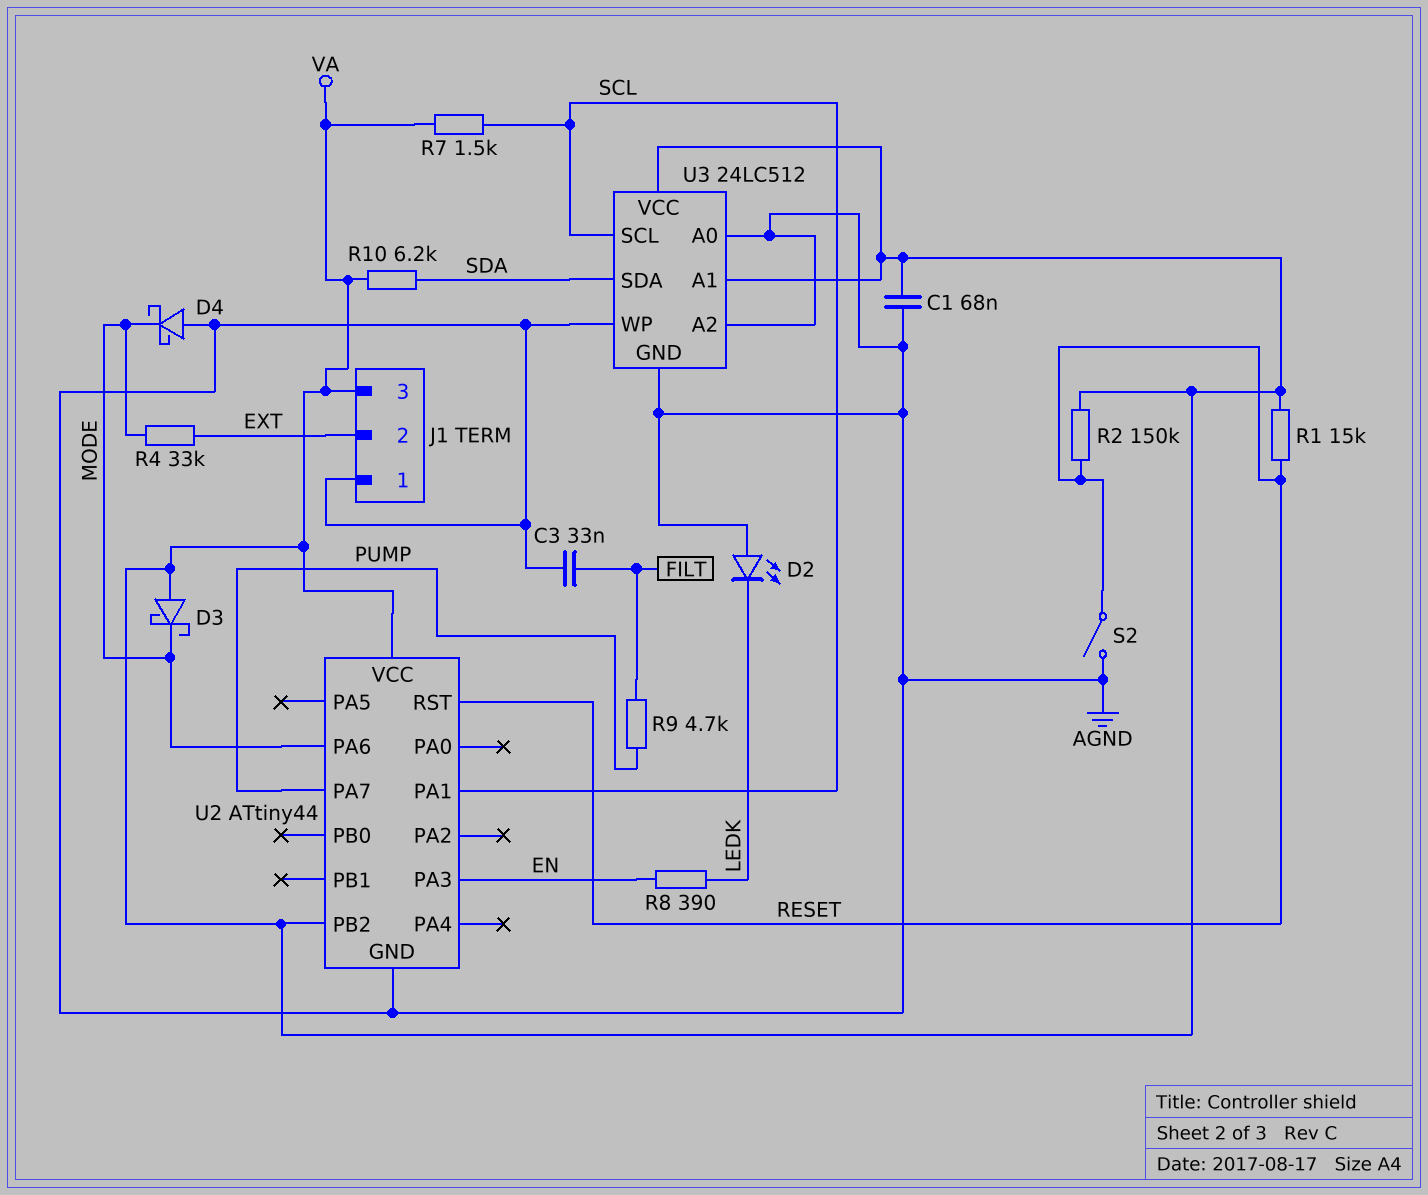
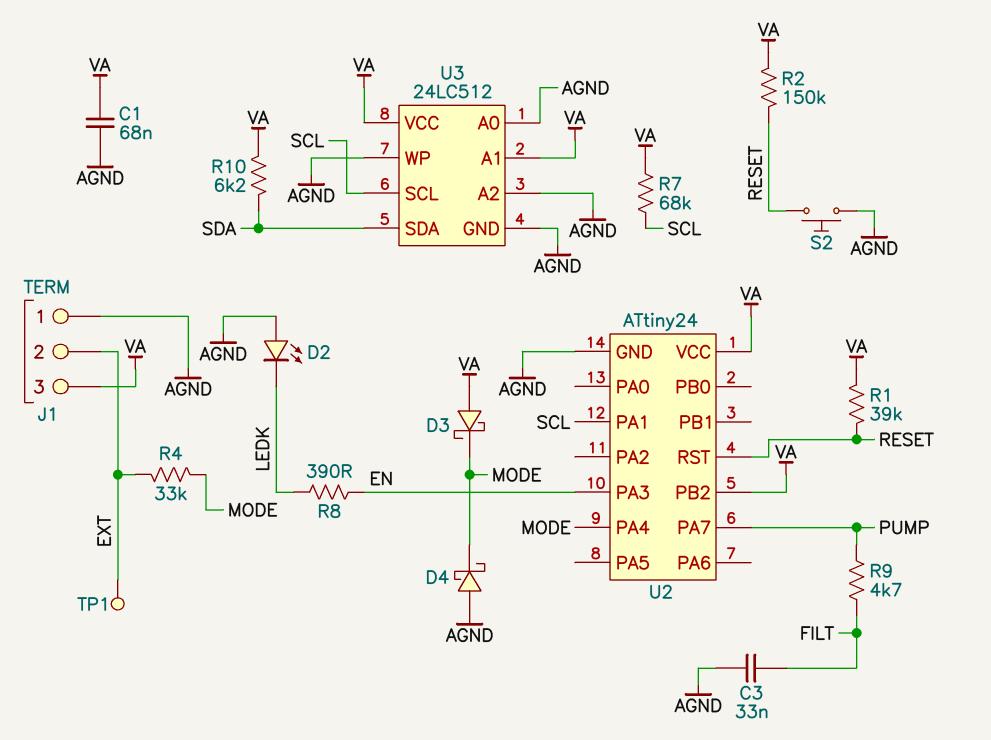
R1: 15k (RESET, VA) -> 39k (RESET, VA)
R7: 1.5k (SCL, VA) -> 68k (SCL, VA)
S2: switch (AGND, RESET) -> button (AGND, RESET)
TP1: none -> test point (EXT)
U2: ATtiny44 -> ATtiny24
U2 pin PA4: none -> MODE
U2 pin PA6: MODE -> none

